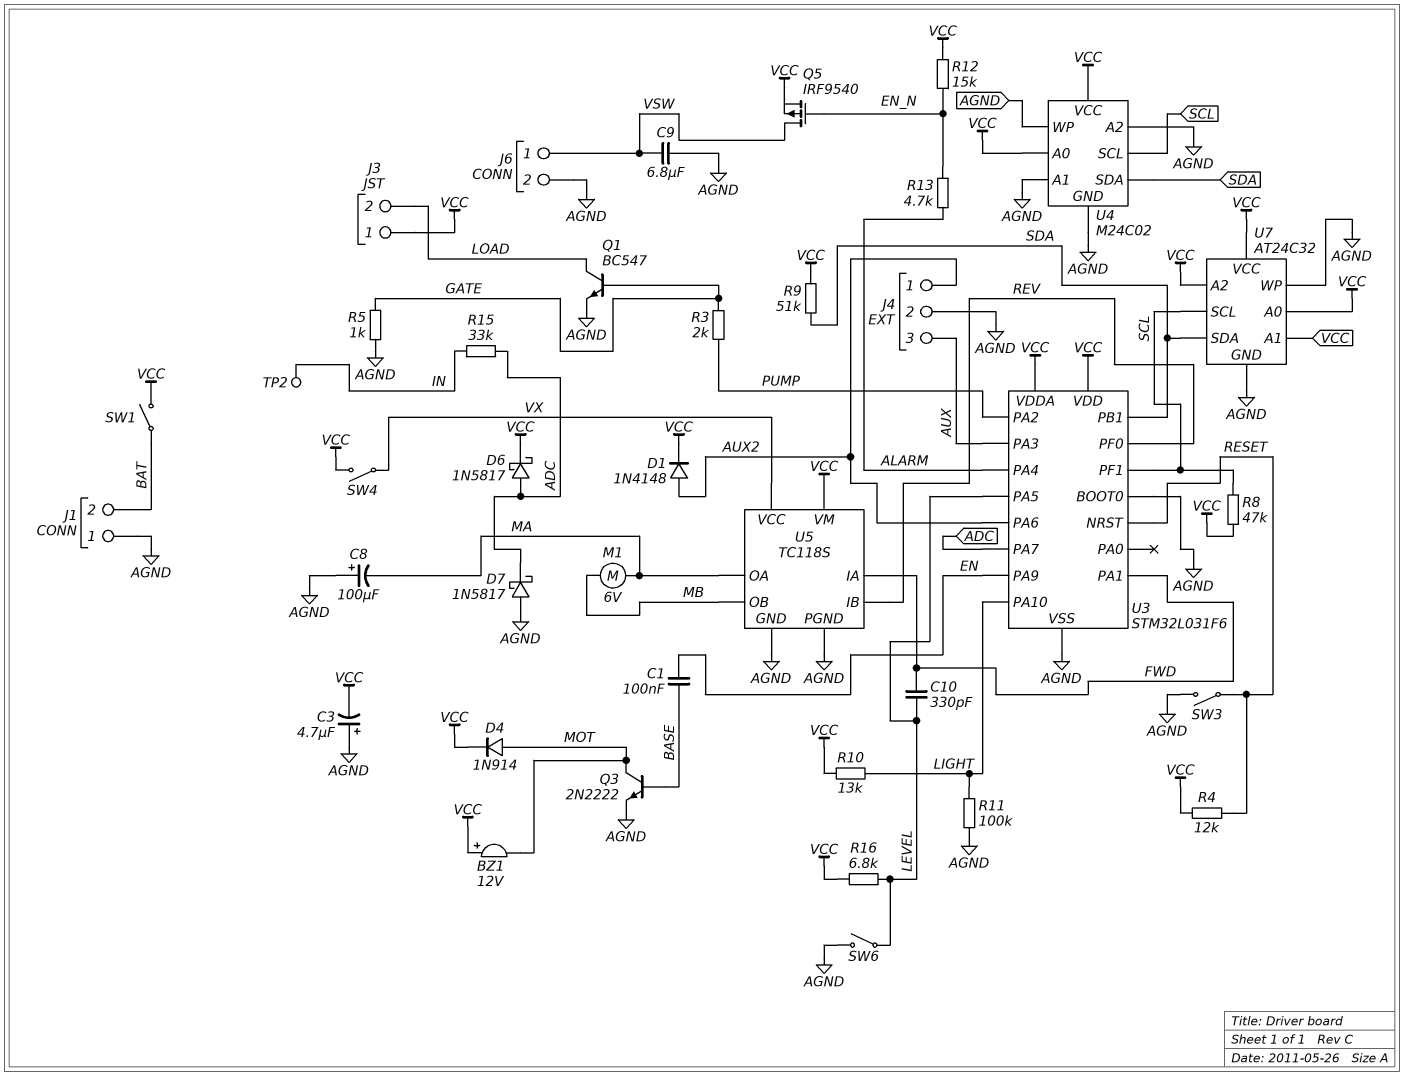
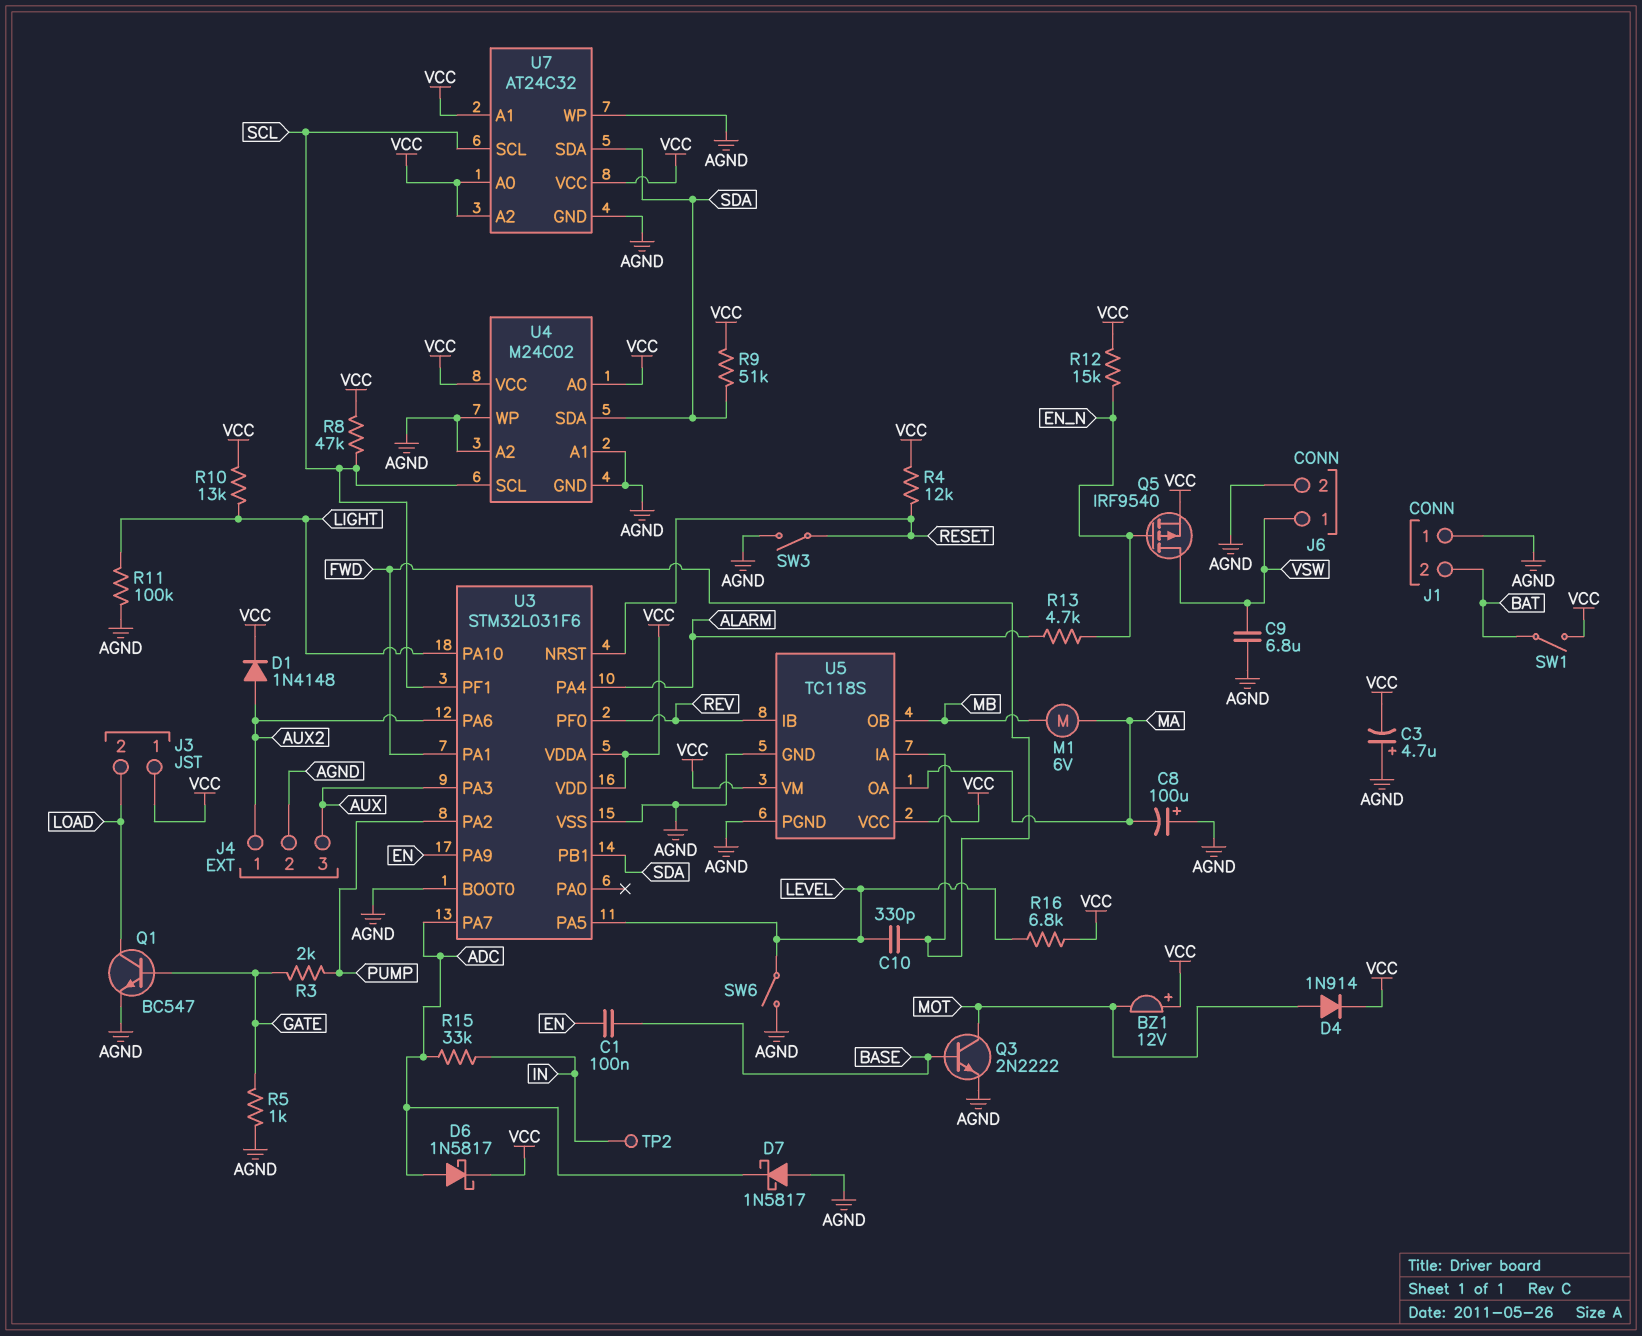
SW4: switch (VCC, VX) -> none
U5 pin VCC: VX -> VCC

